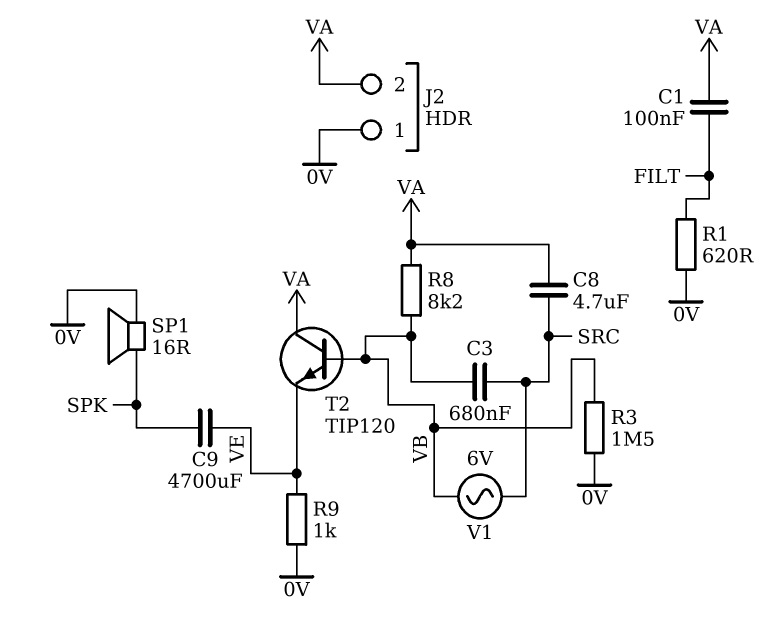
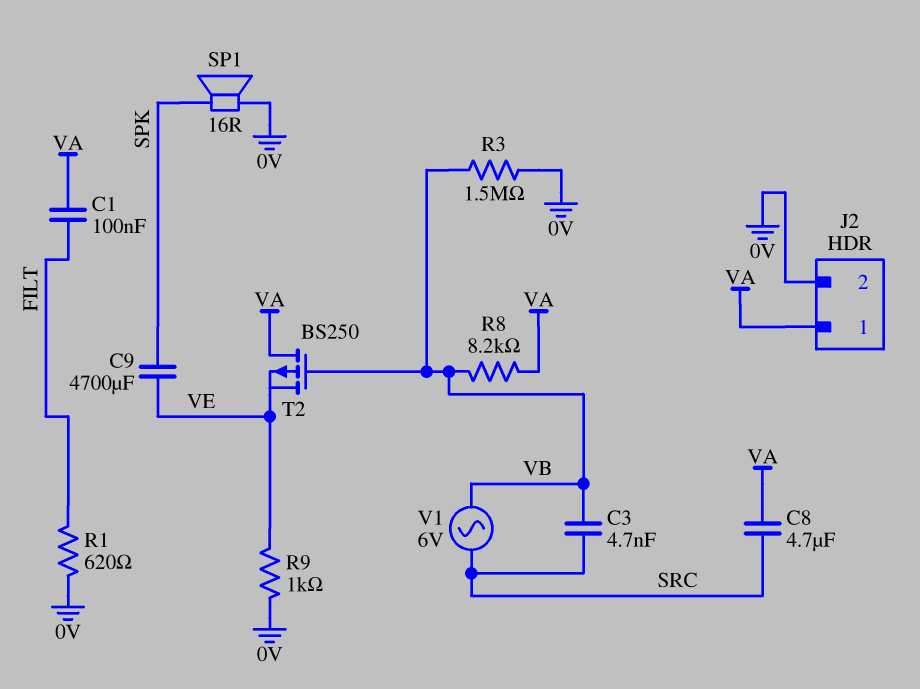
C3: 680nF (SRC, VB) -> 4.7nF (SRC, VB)
J2 pin 1: 0V -> VA
J2 pin 2: VA -> 0V
T2: NPN TIP120 (B VB, C VA, E VE) -> PMOS BS250 (G VB, D VA, S VE)

